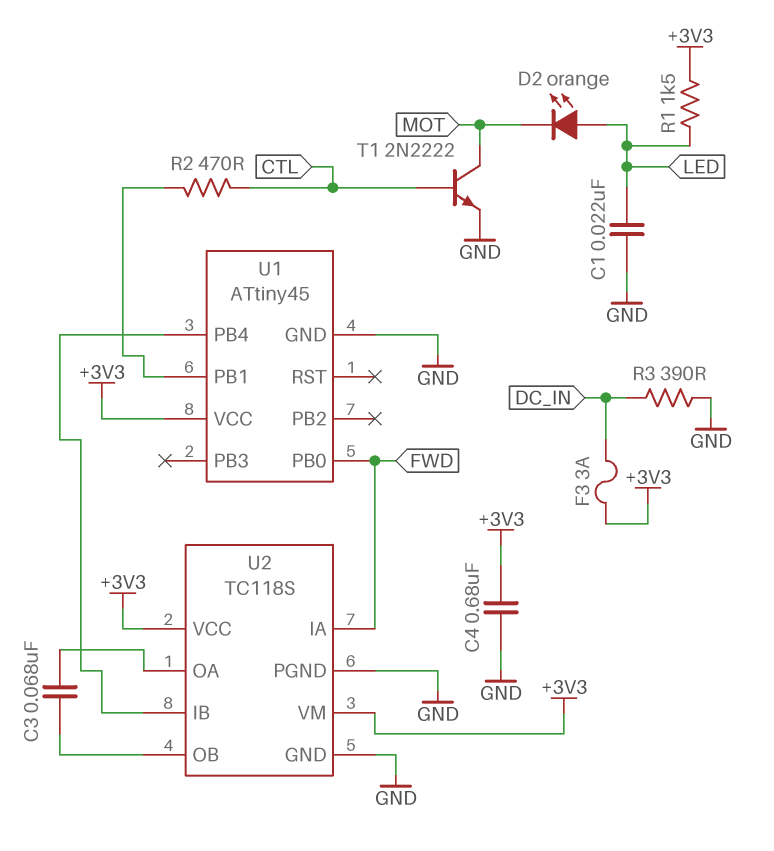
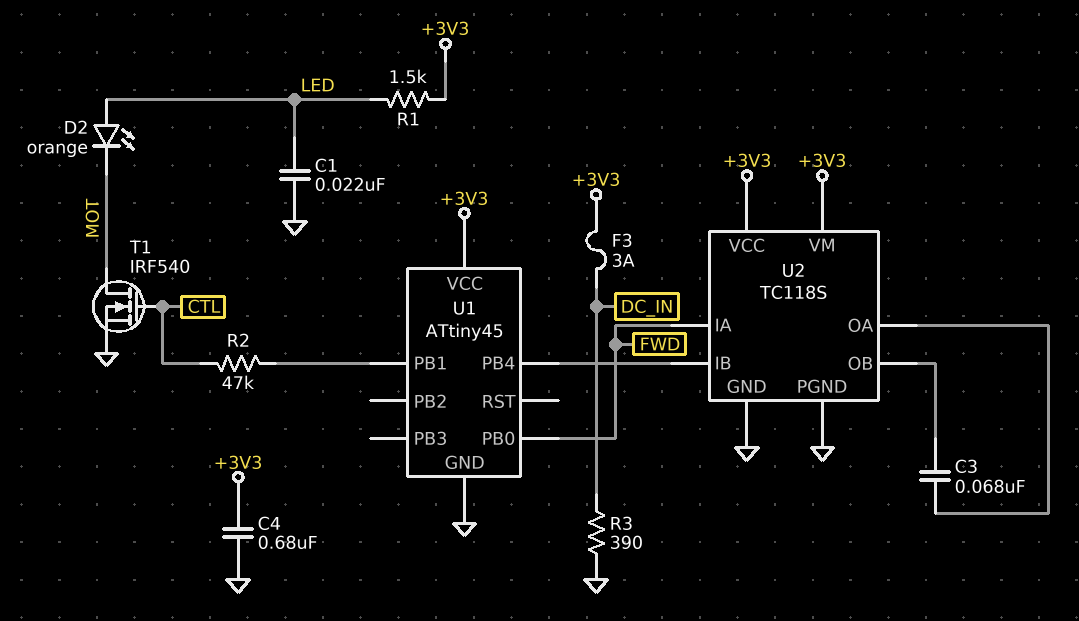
R2: 470 (CTL, U1/PB1) -> 47k (CTL, U1/PB1)
T1: NPN 2N2222 (B CTL, C MOT, E GND) -> NMOS IRF540 (G CTL, D MOT, S GND)

